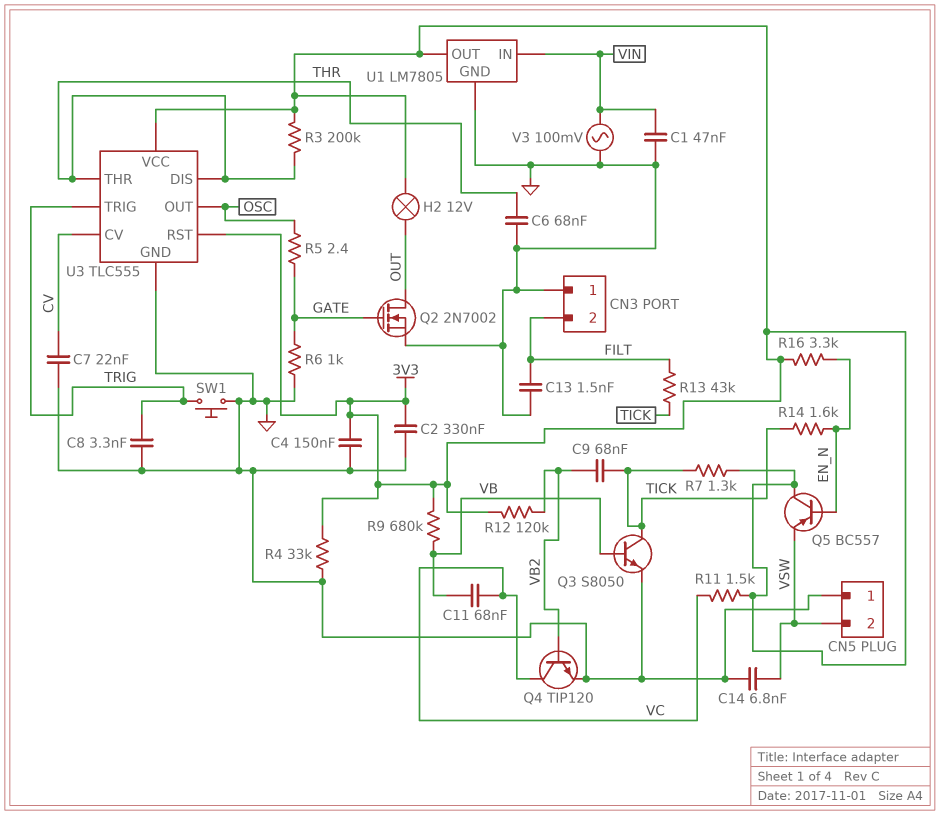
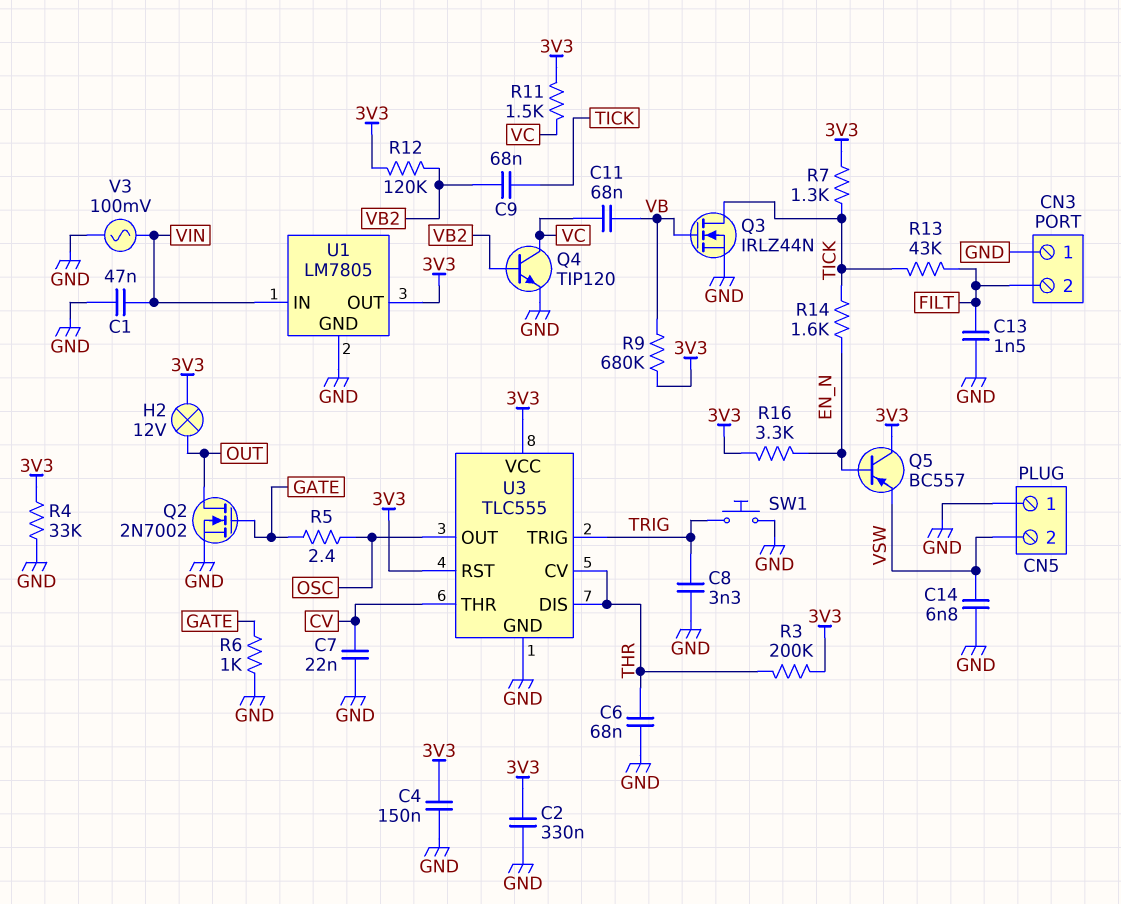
Q3: NPN S8050 (B VB, C TICK, E GND) -> NMOS IRLZ44N (G VB, D TICK, S GND)
U3 pin CV: CV -> THR
U3 pin THR: THR -> CV

